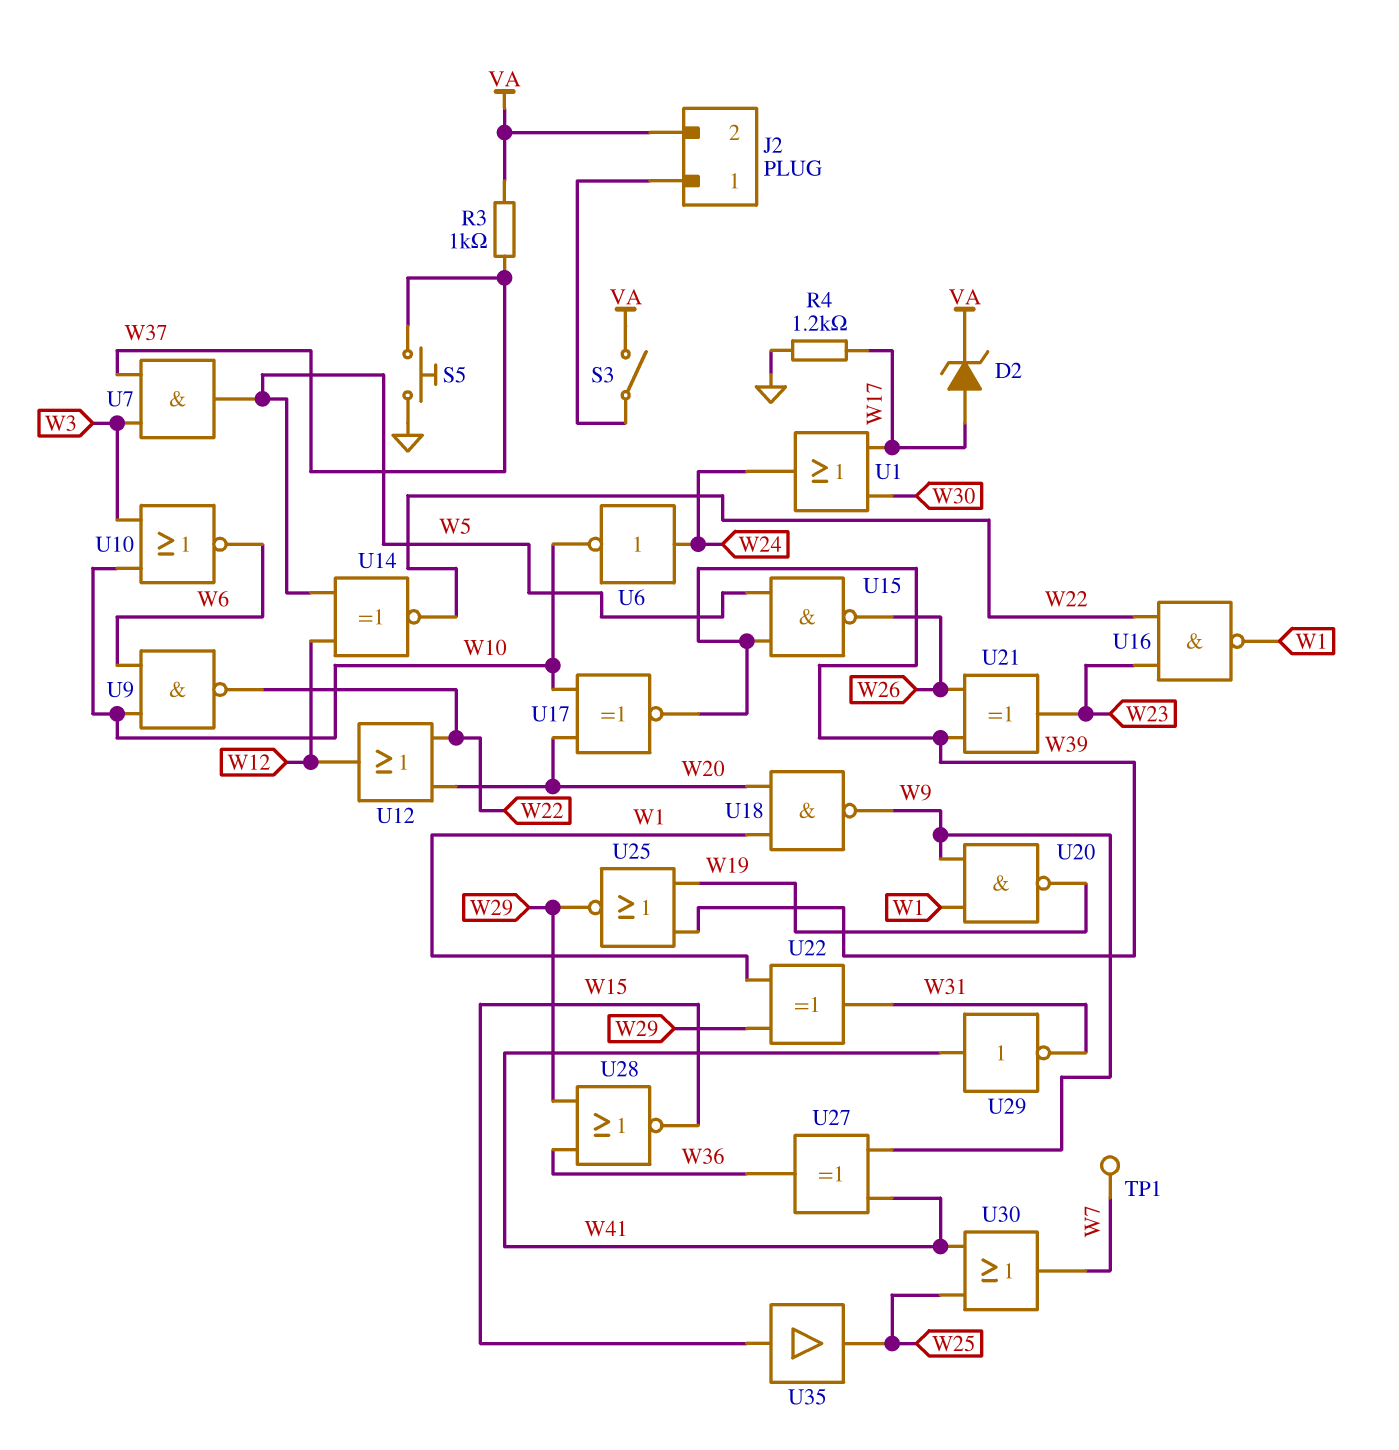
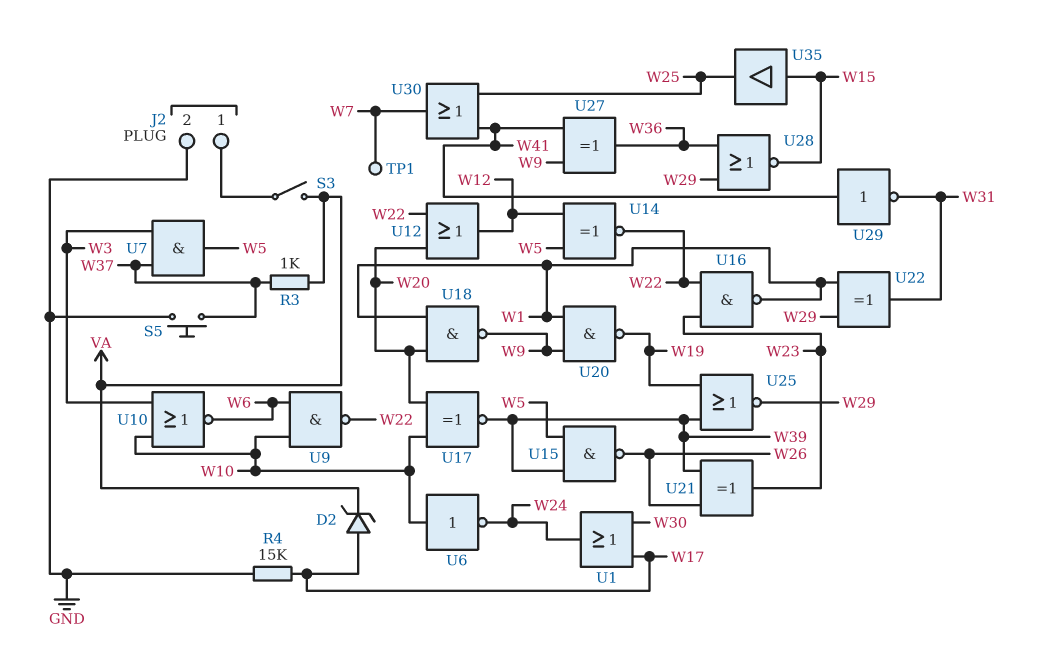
J2 pin 2: VA -> GND
R4: 1.2k (GND, W17) -> 15k (GND, W17)
U6: NOT (in W24, out W10) -> NOT (in W10, out W24)

